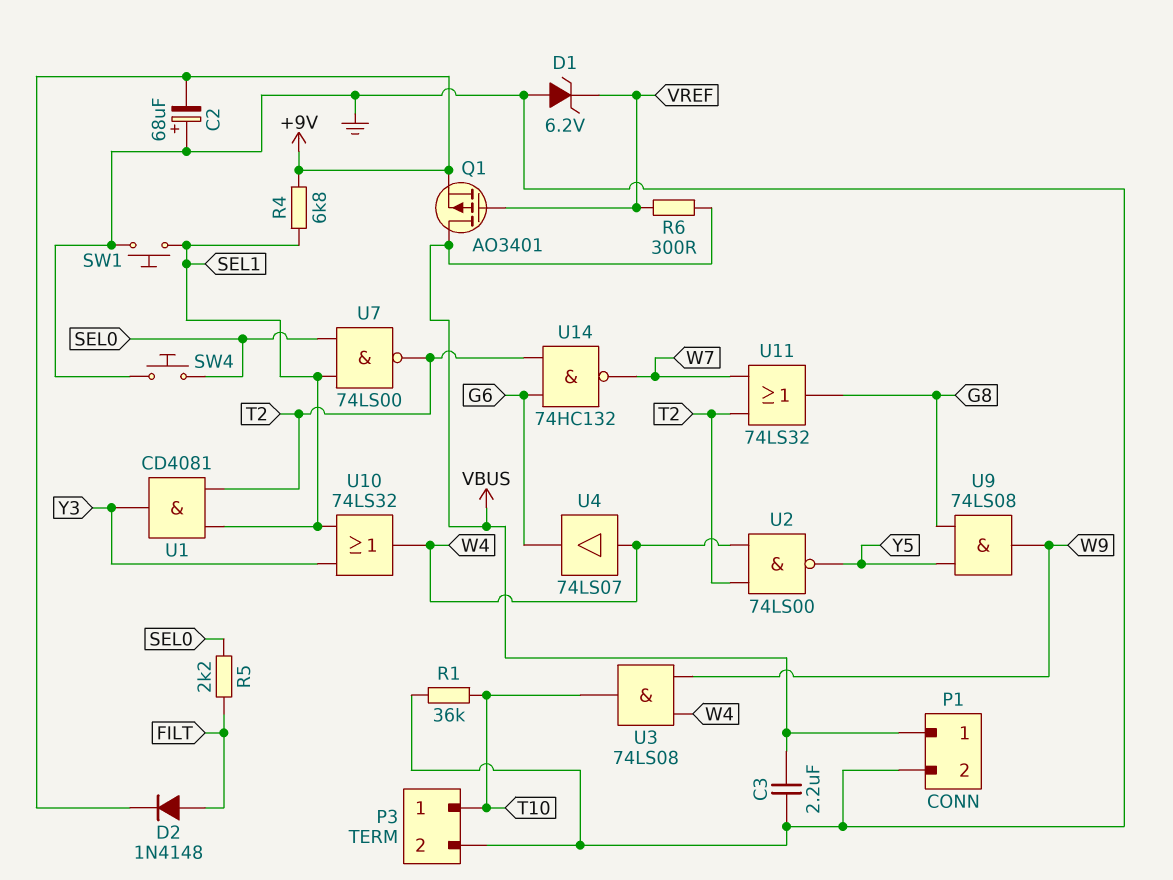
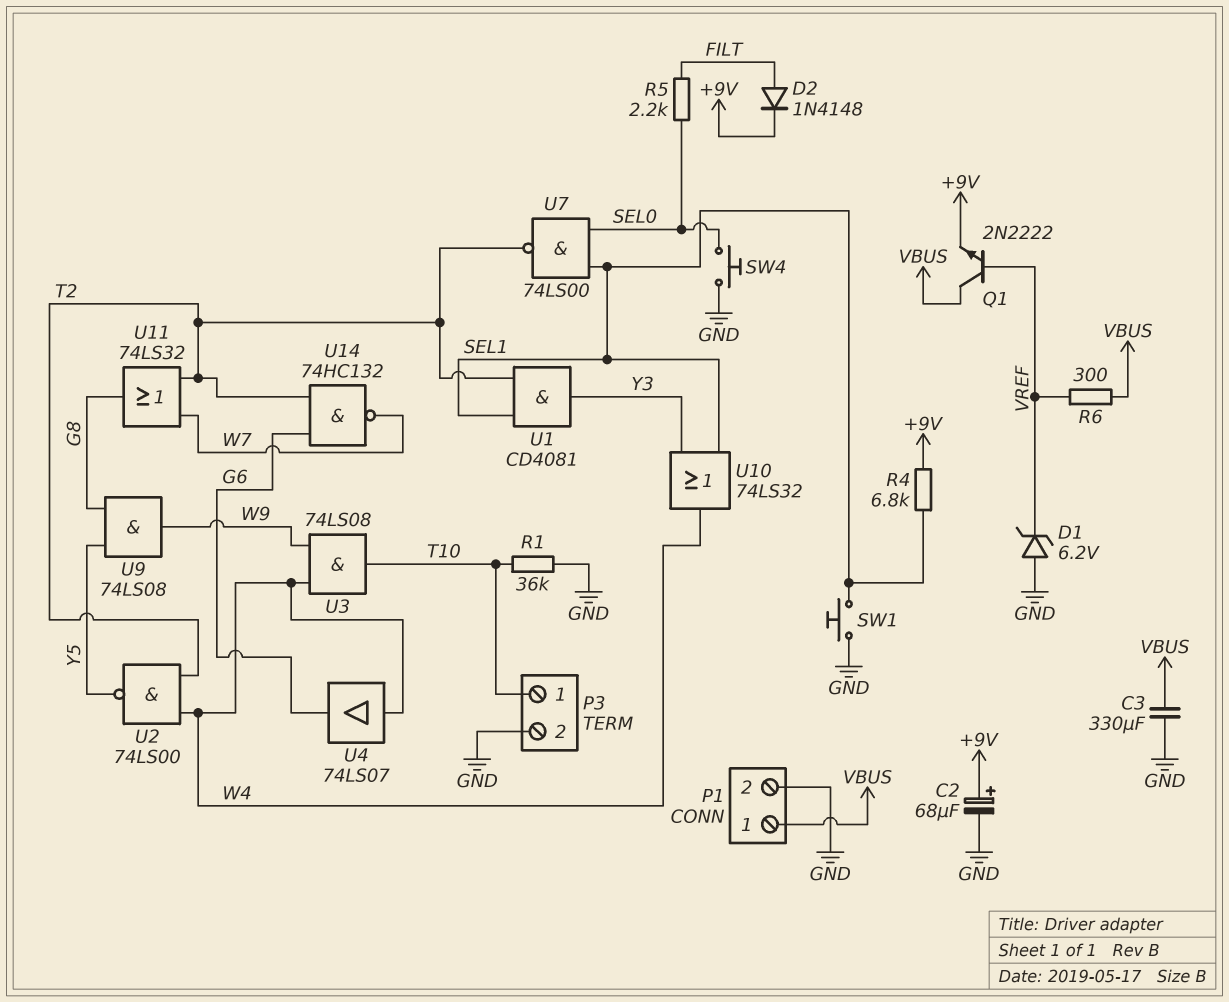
C2: 68uF (plus GND, minus +9V) -> 68uF (plus +9V, minus GND)
C3: 2.2uF (GND, VBUS) -> 330uF (GND, VBUS)
Q1: PMOS AO3401 (G VREF, D VBUS, S +9V) -> NPN 2N2222 (B VREF, C VBUS, E +9V)

